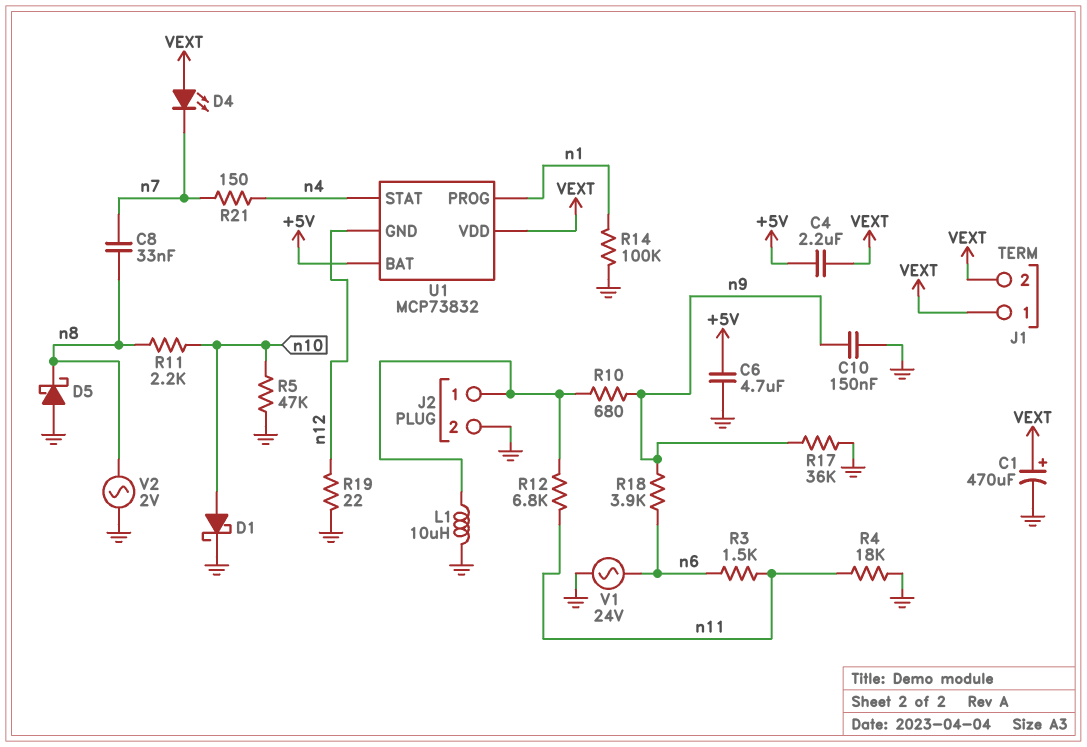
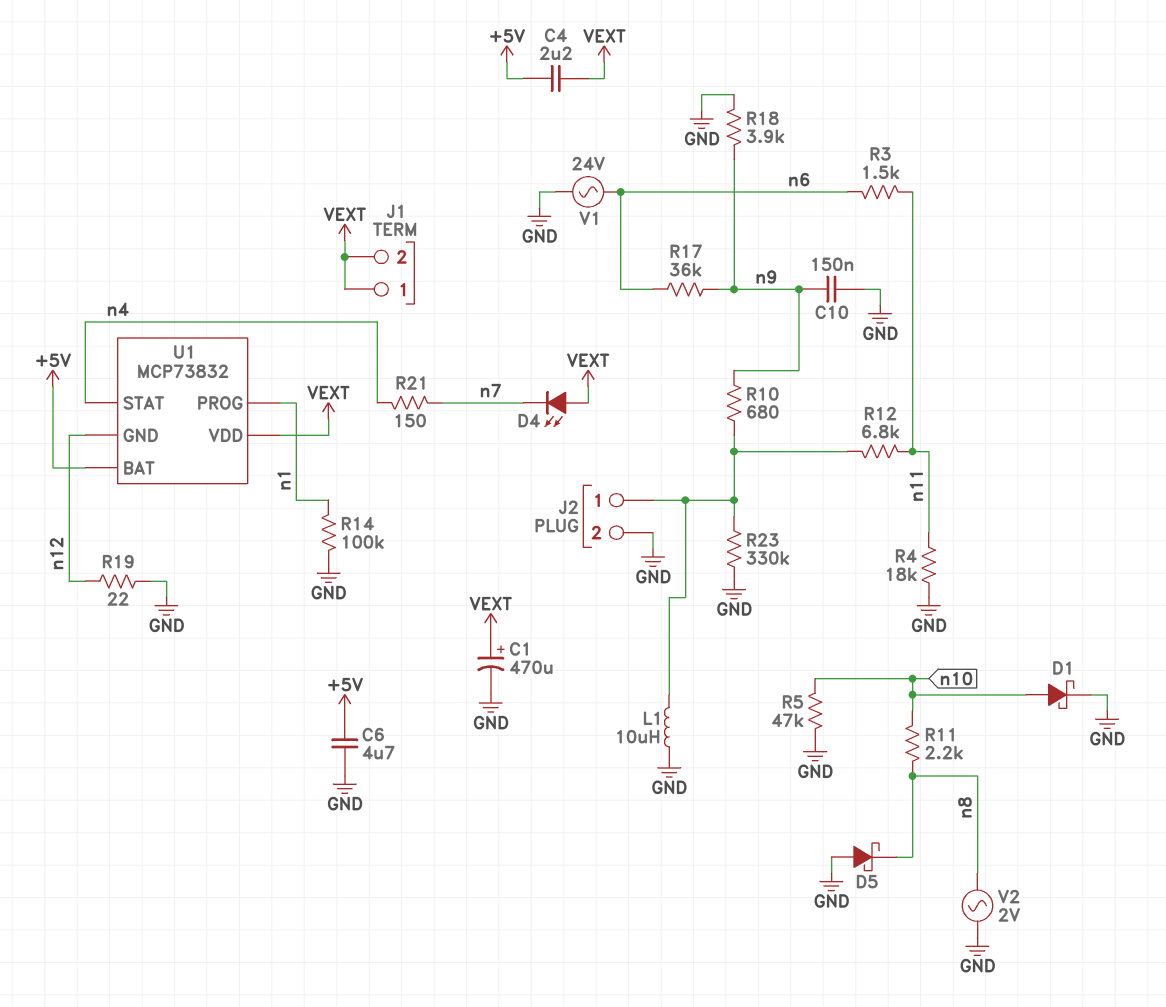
C8: 33nF (n7, n8) -> none
R17: 36k (GND, n9) -> 36k (n6, n9)
R18: 3.9k (n6, n9) -> 3.9k (GND, n9)
R23: none -> 330k (GND, J2/1)

